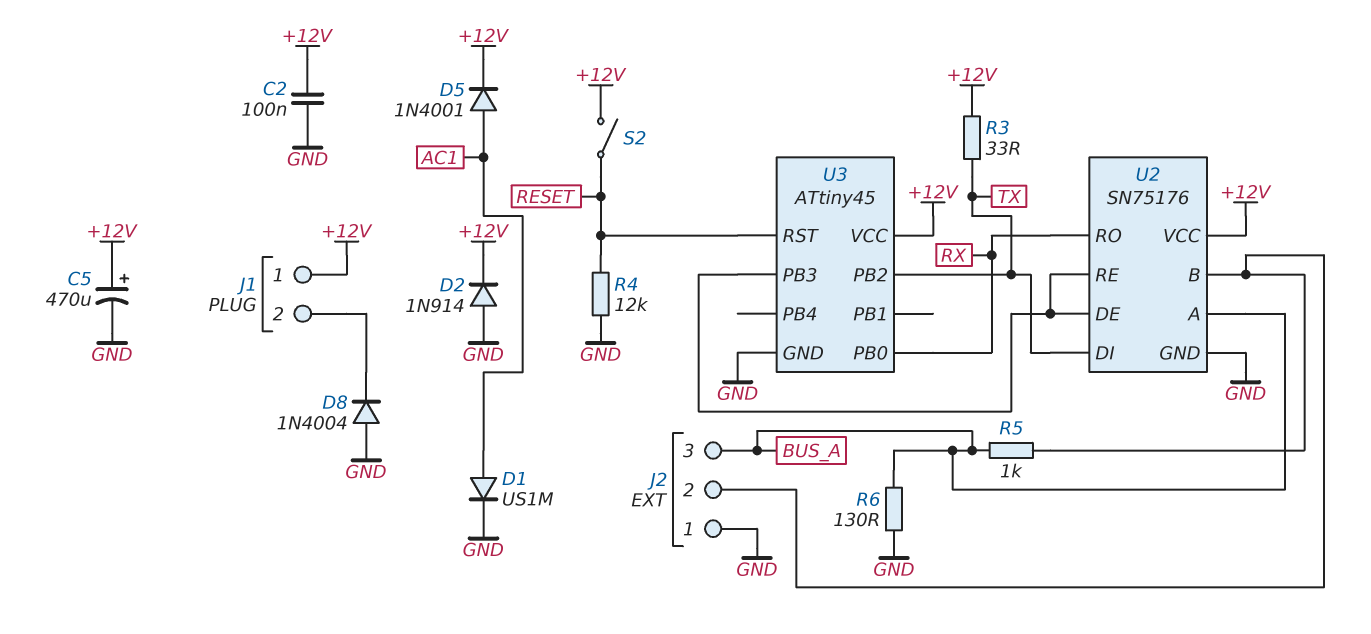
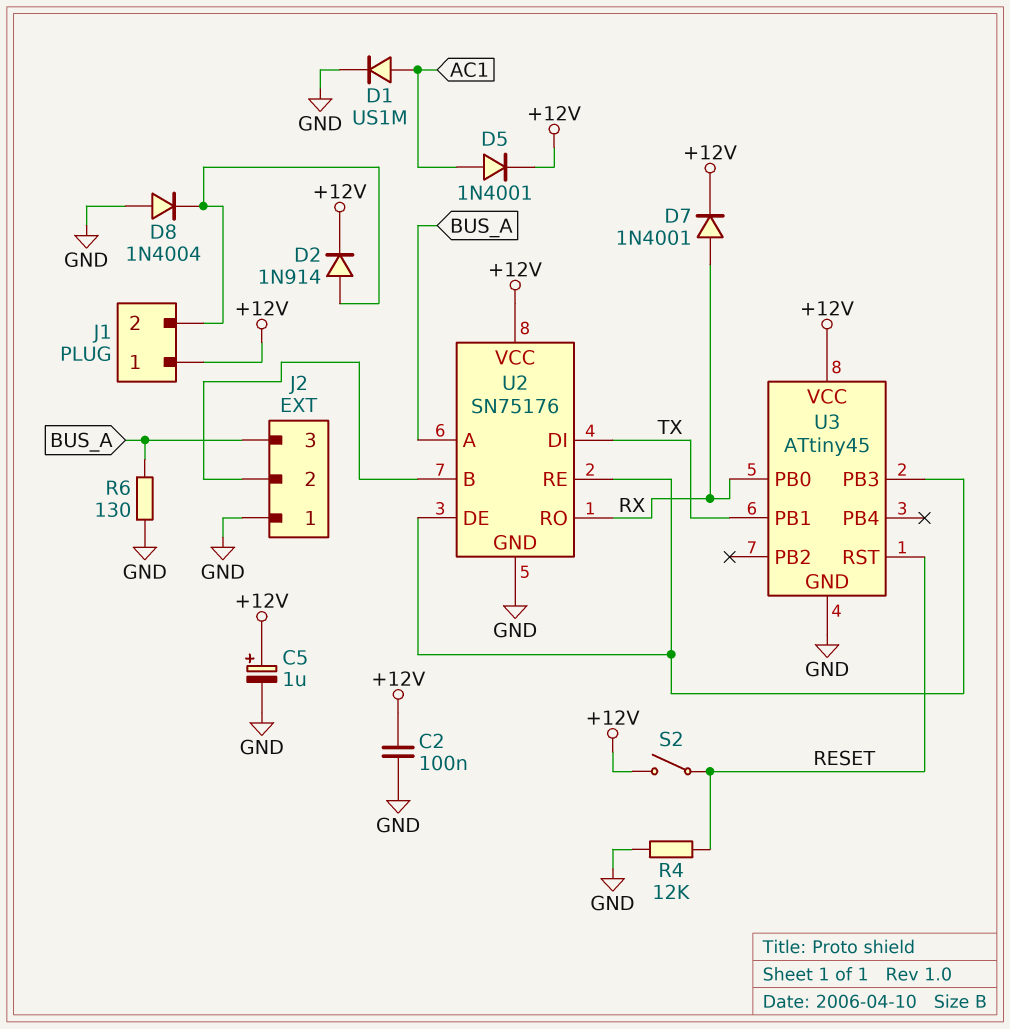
C5: 470uF (plus +12V, minus GND) -> 1uF (plus +12V, minus GND)
D2: diode 1N914 (A GND, K +12V) -> diode 1N914 (A J1/2, K +12V)
D7: none -> diode 1N4001 (A RX, K +12V)
R3: 33 (+12V, TX) -> none
R5: 1k (BUS_A, J2/2) -> none
U3 pin PB1: none -> TX
U3 pin PB2: TX -> none

